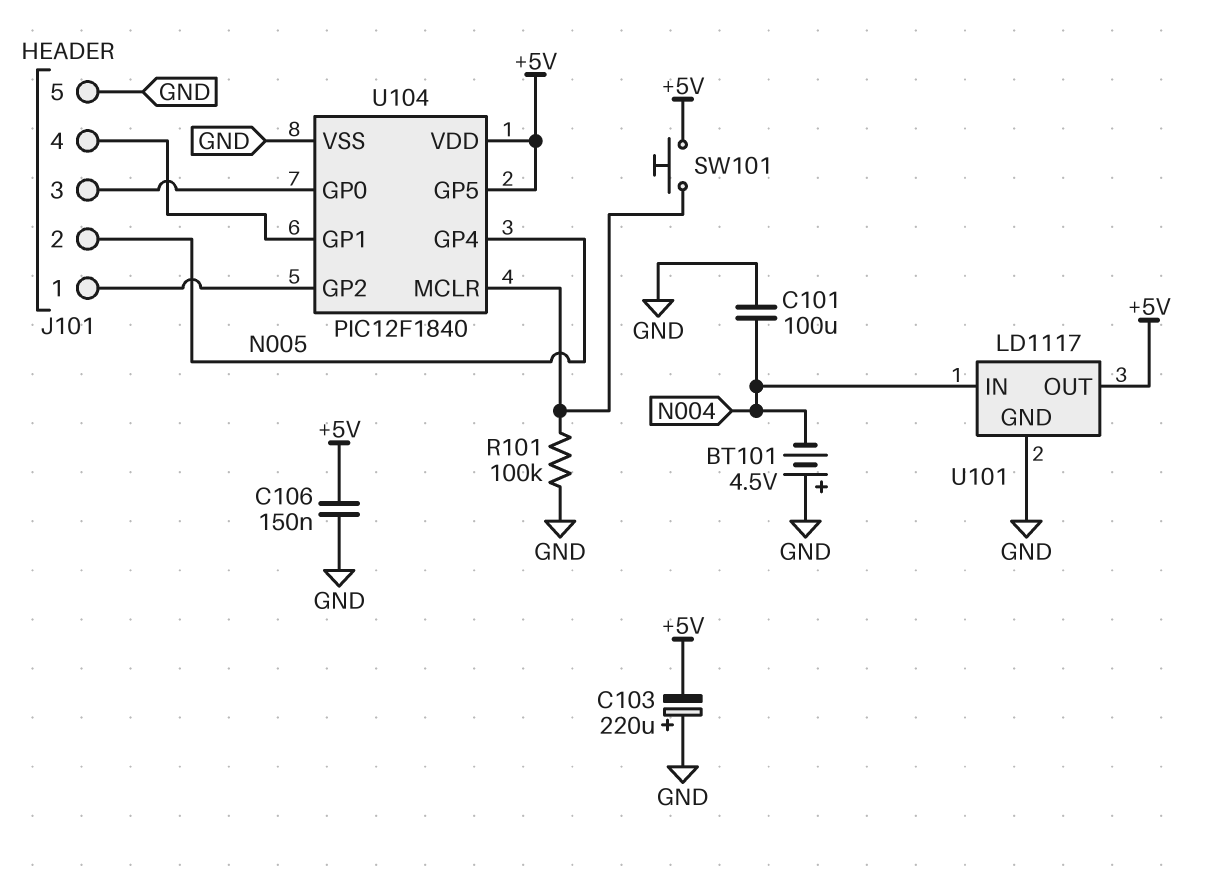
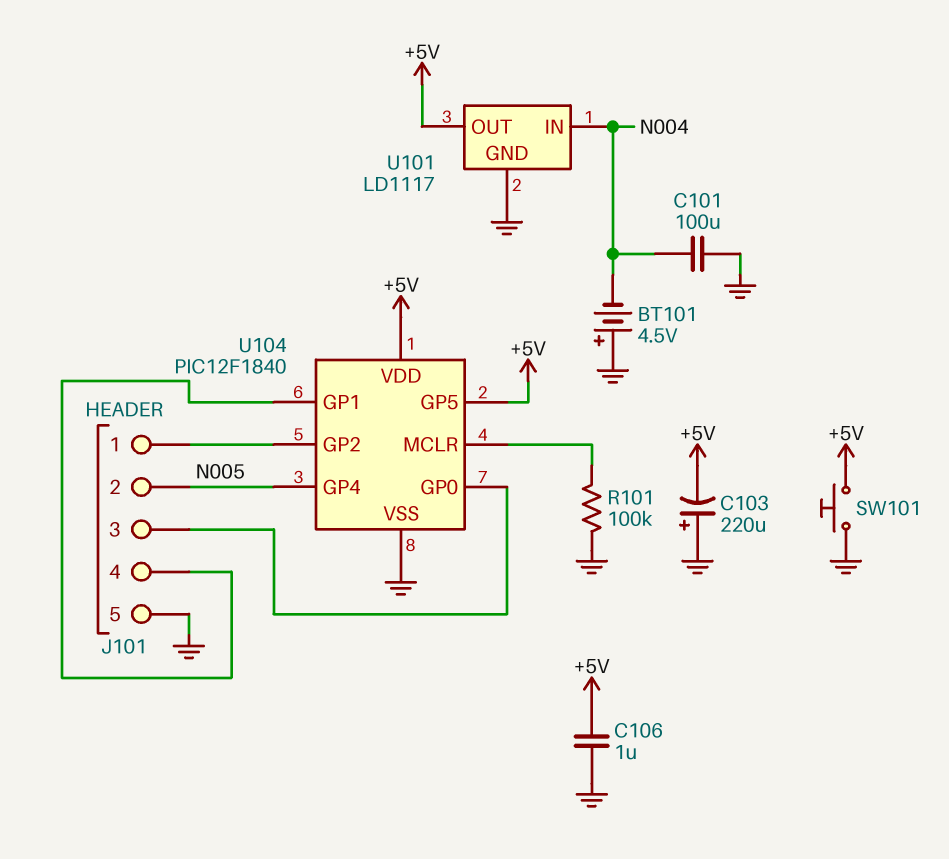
C106: 150nF (+5V, GND) -> 1uF (+5V, GND)
SW101: button (+5V, U104/MCLR) -> button (+5V, GND)

